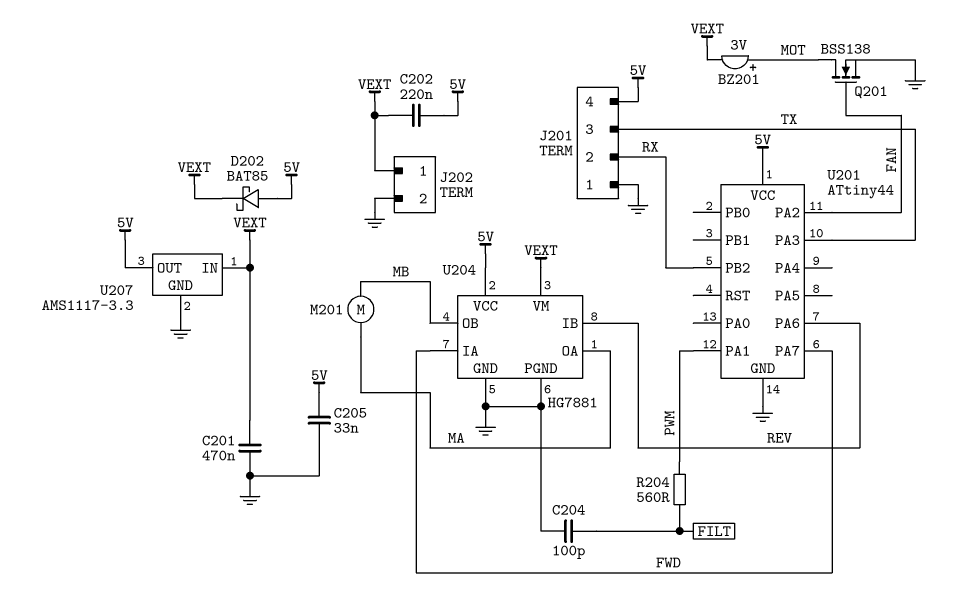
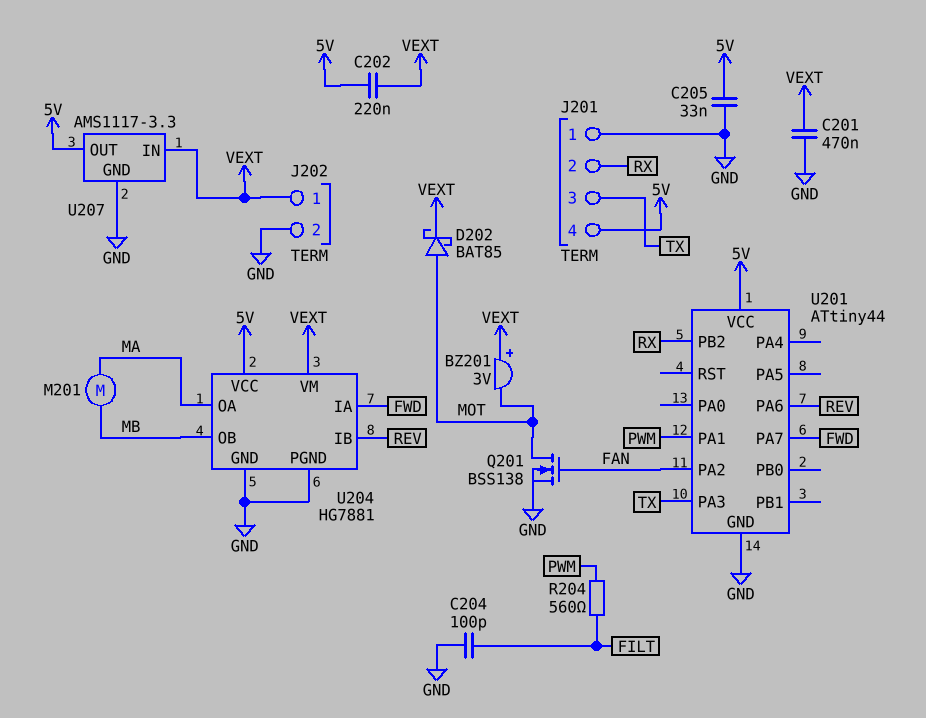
BZ201: buzzer 3V (plus MOT, minus VEXT) -> buzzer 3V (plus VEXT, minus MOT)
D202: schottky BAT85 (A 5V, K VEXT) -> schottky BAT85 (A MOT, K VEXT)

